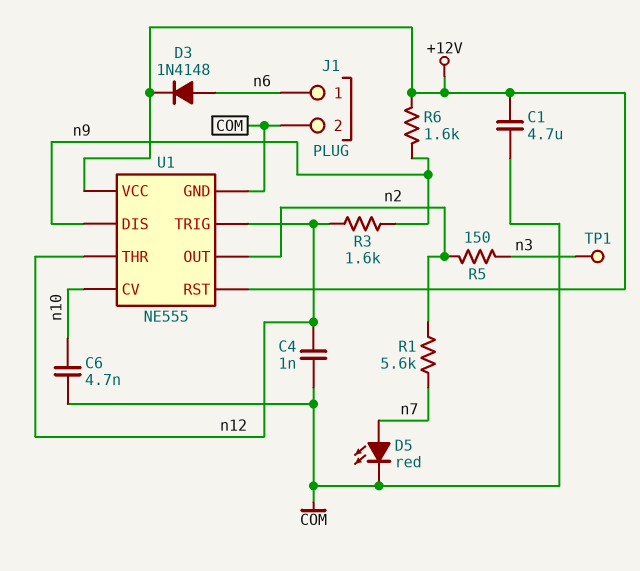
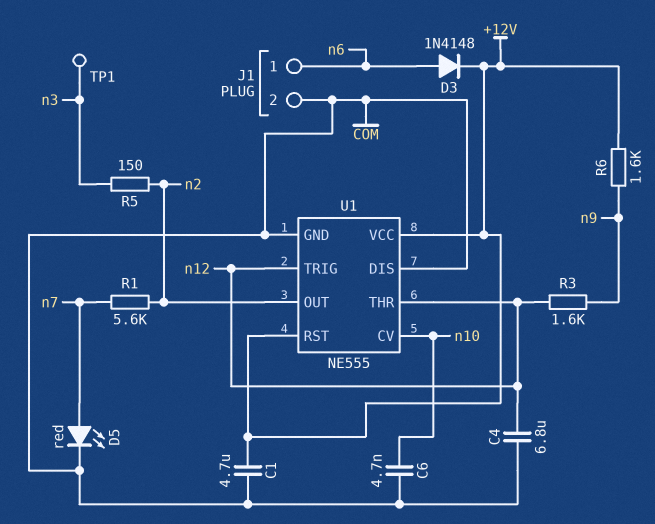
C4: 1nF (COM, n12) -> 6.8uF (COM, n12)
U1 pin DIS: n9 -> COM

